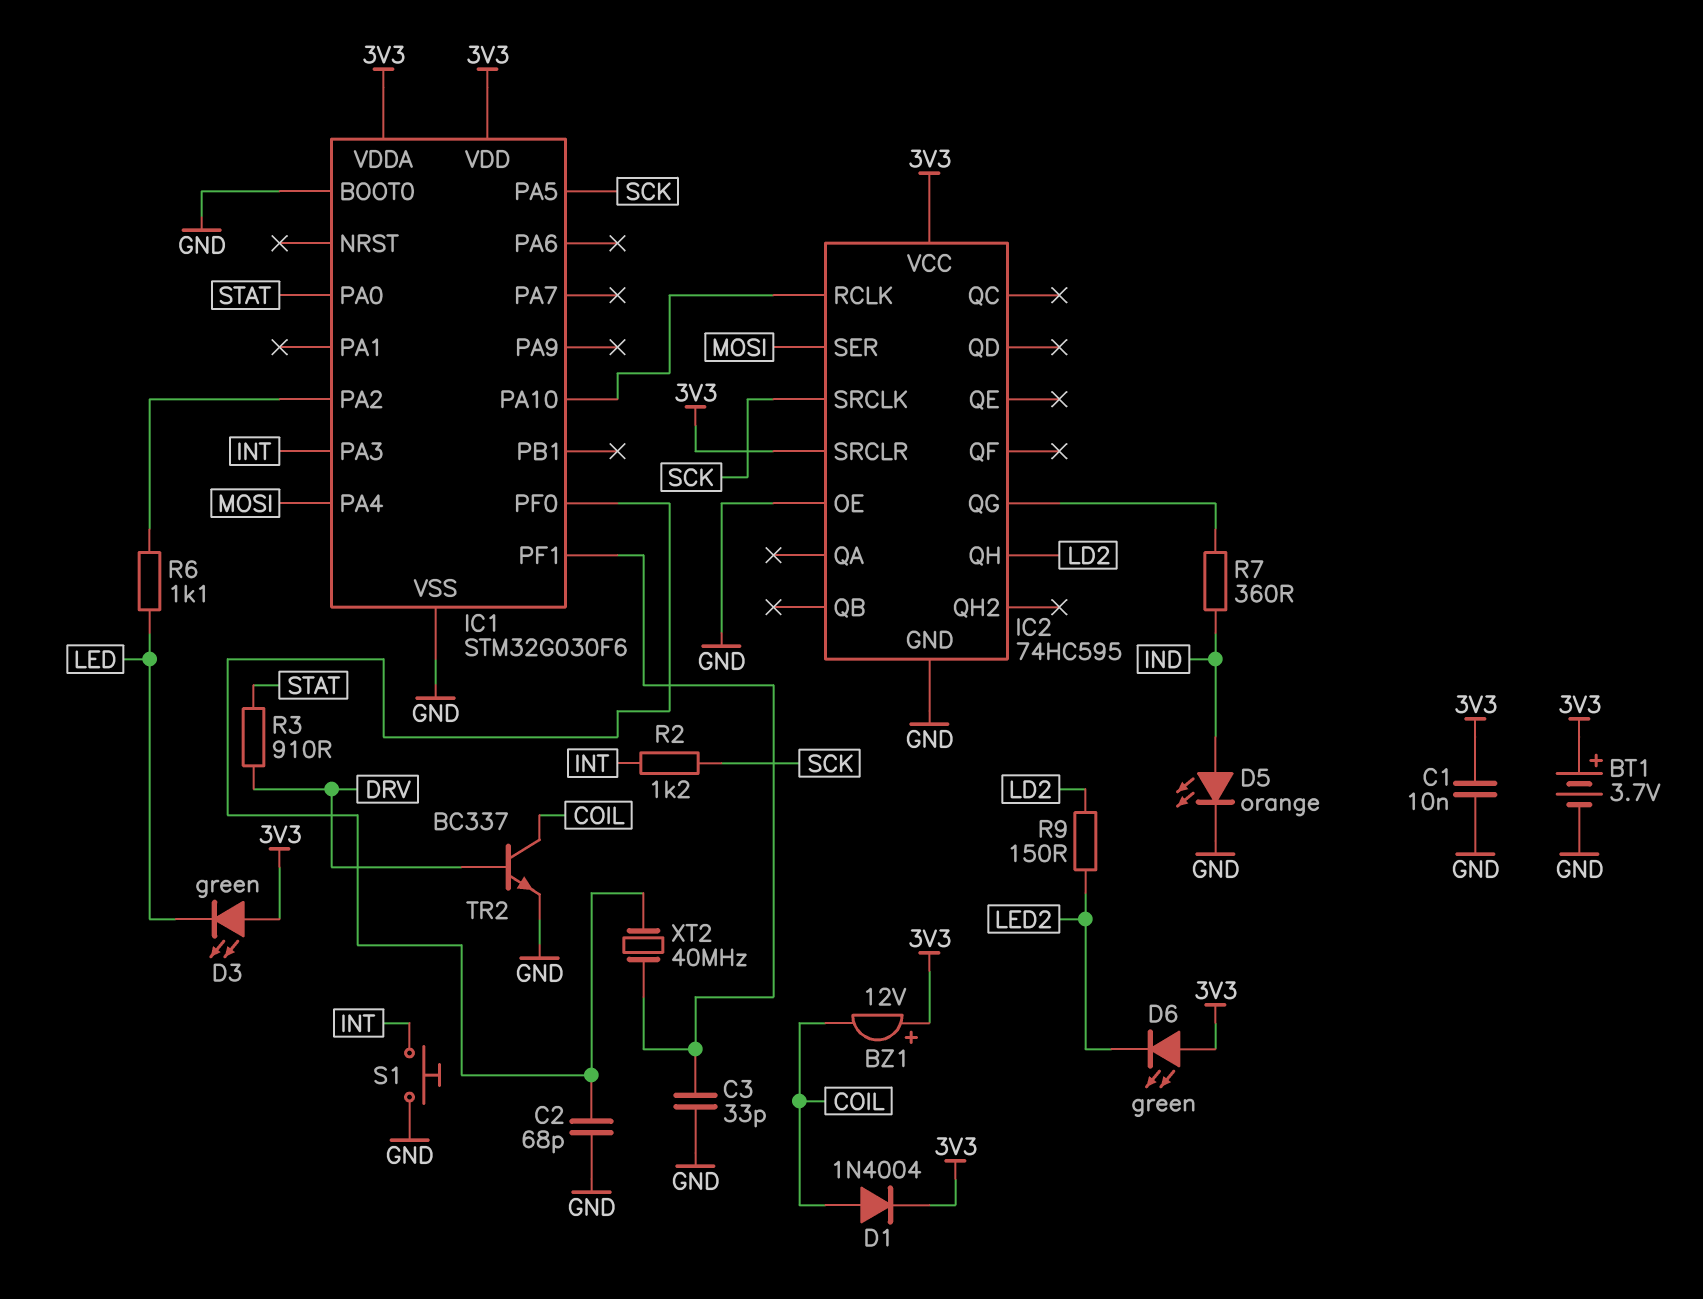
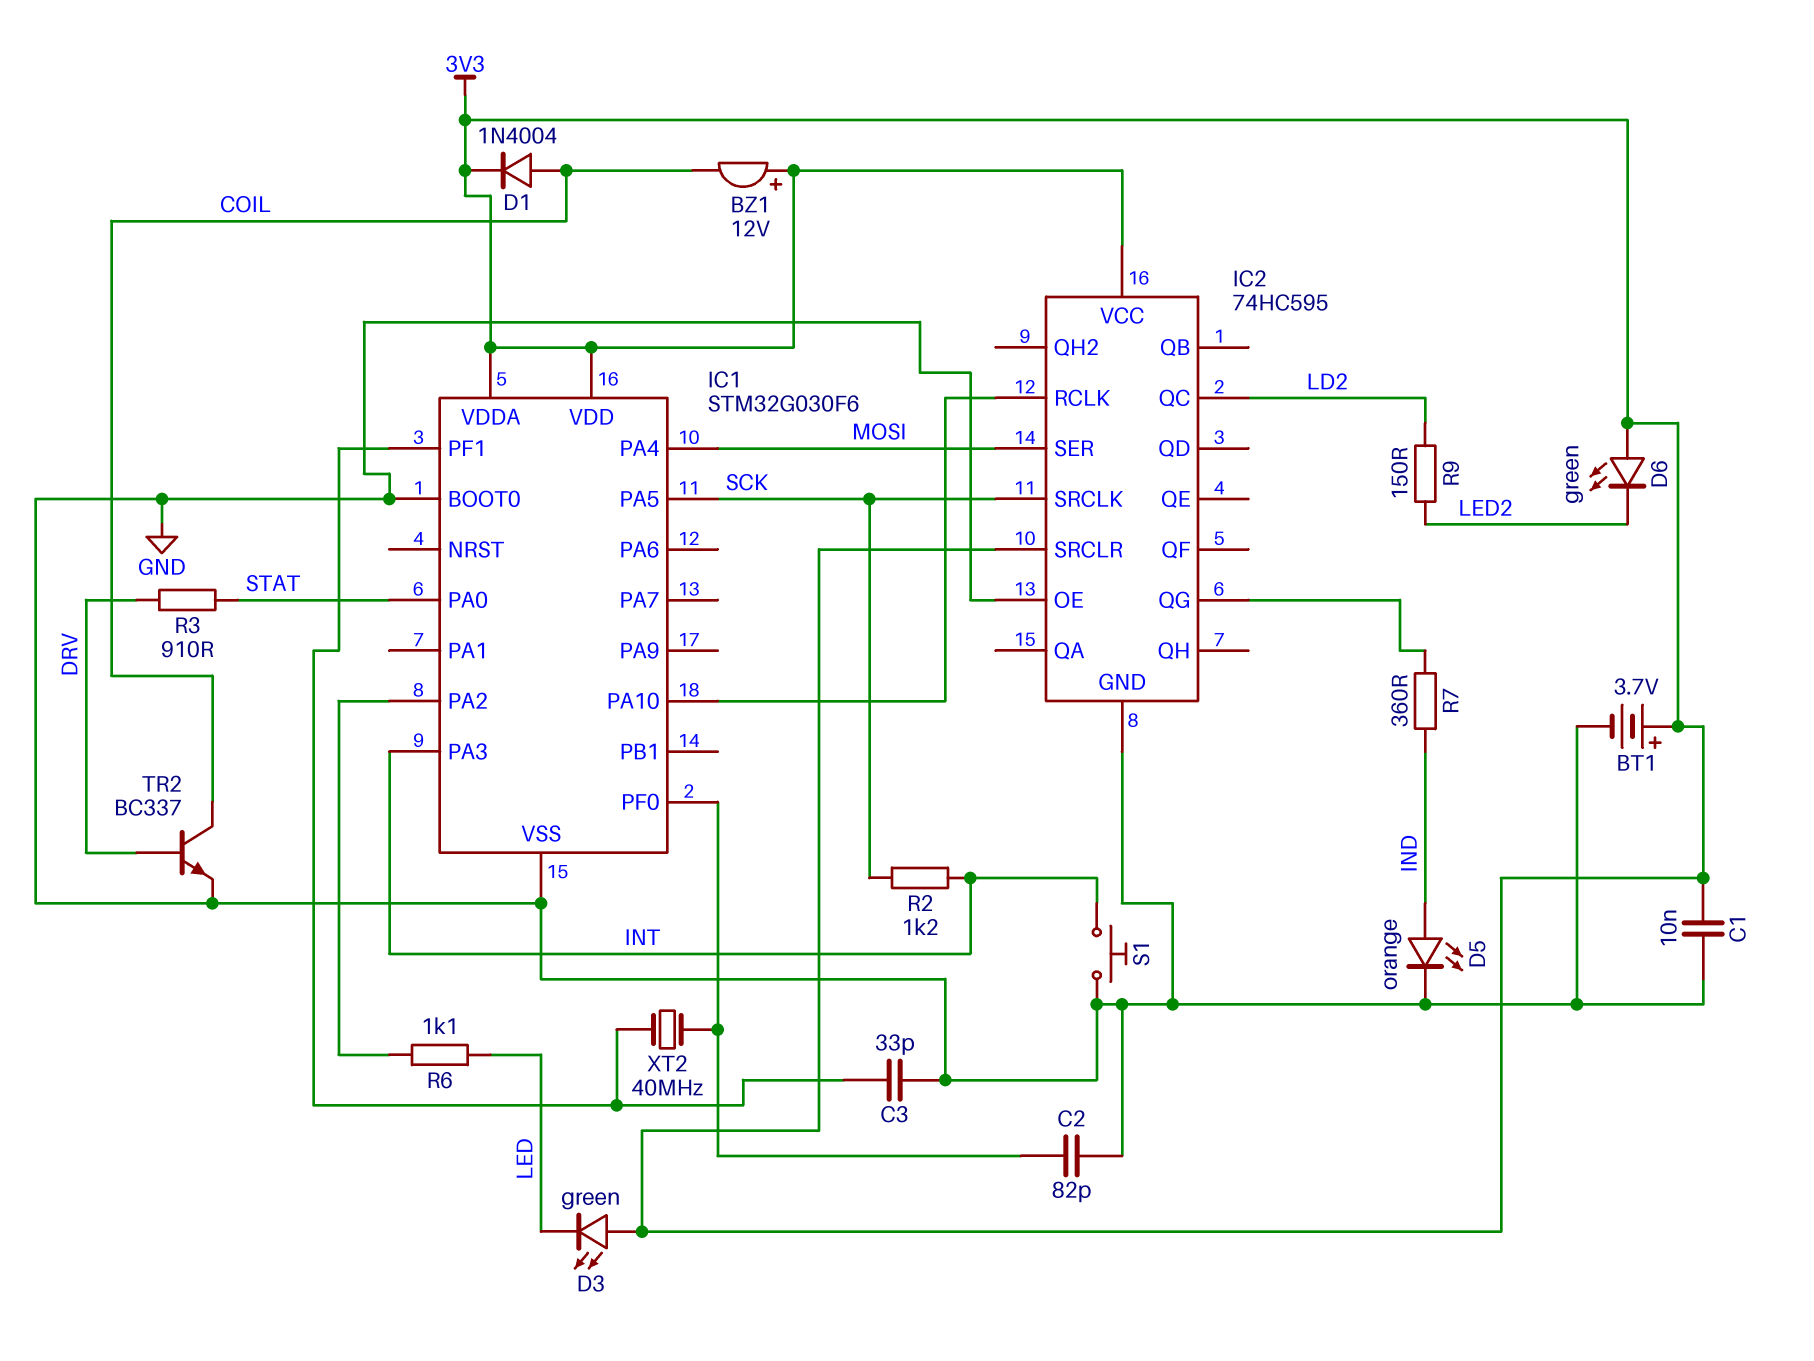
C2: 68pF (GND, IC1/PF0) -> 82pF (GND, IC1/PF0)
IC2 pin QC: none -> LD2
IC2 pin QH: LD2 -> none

